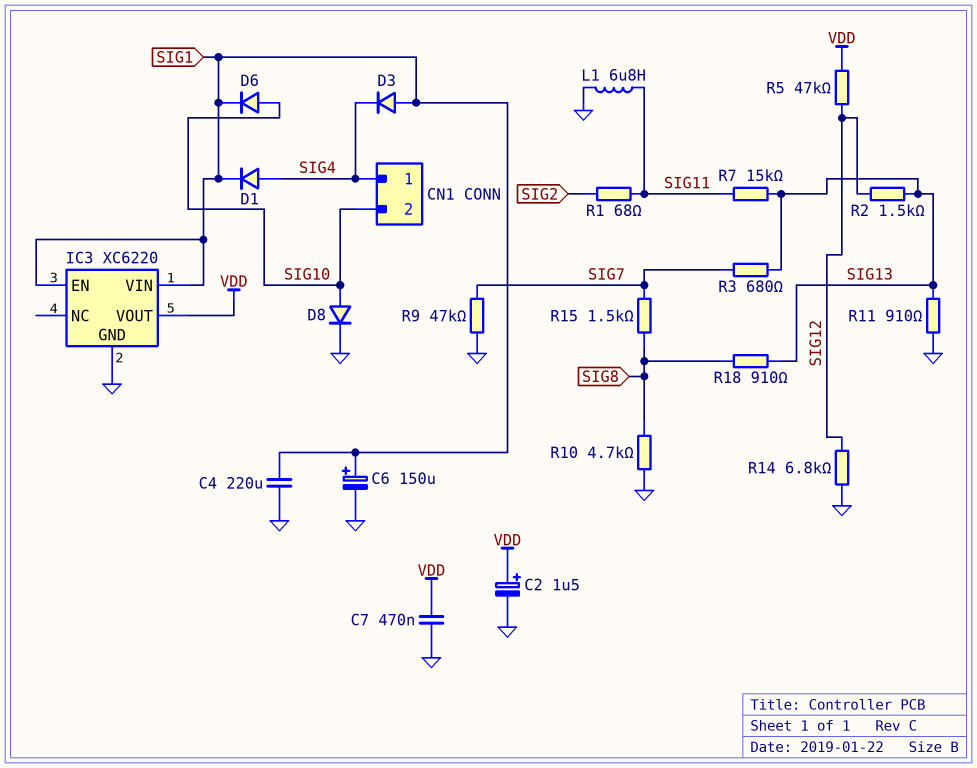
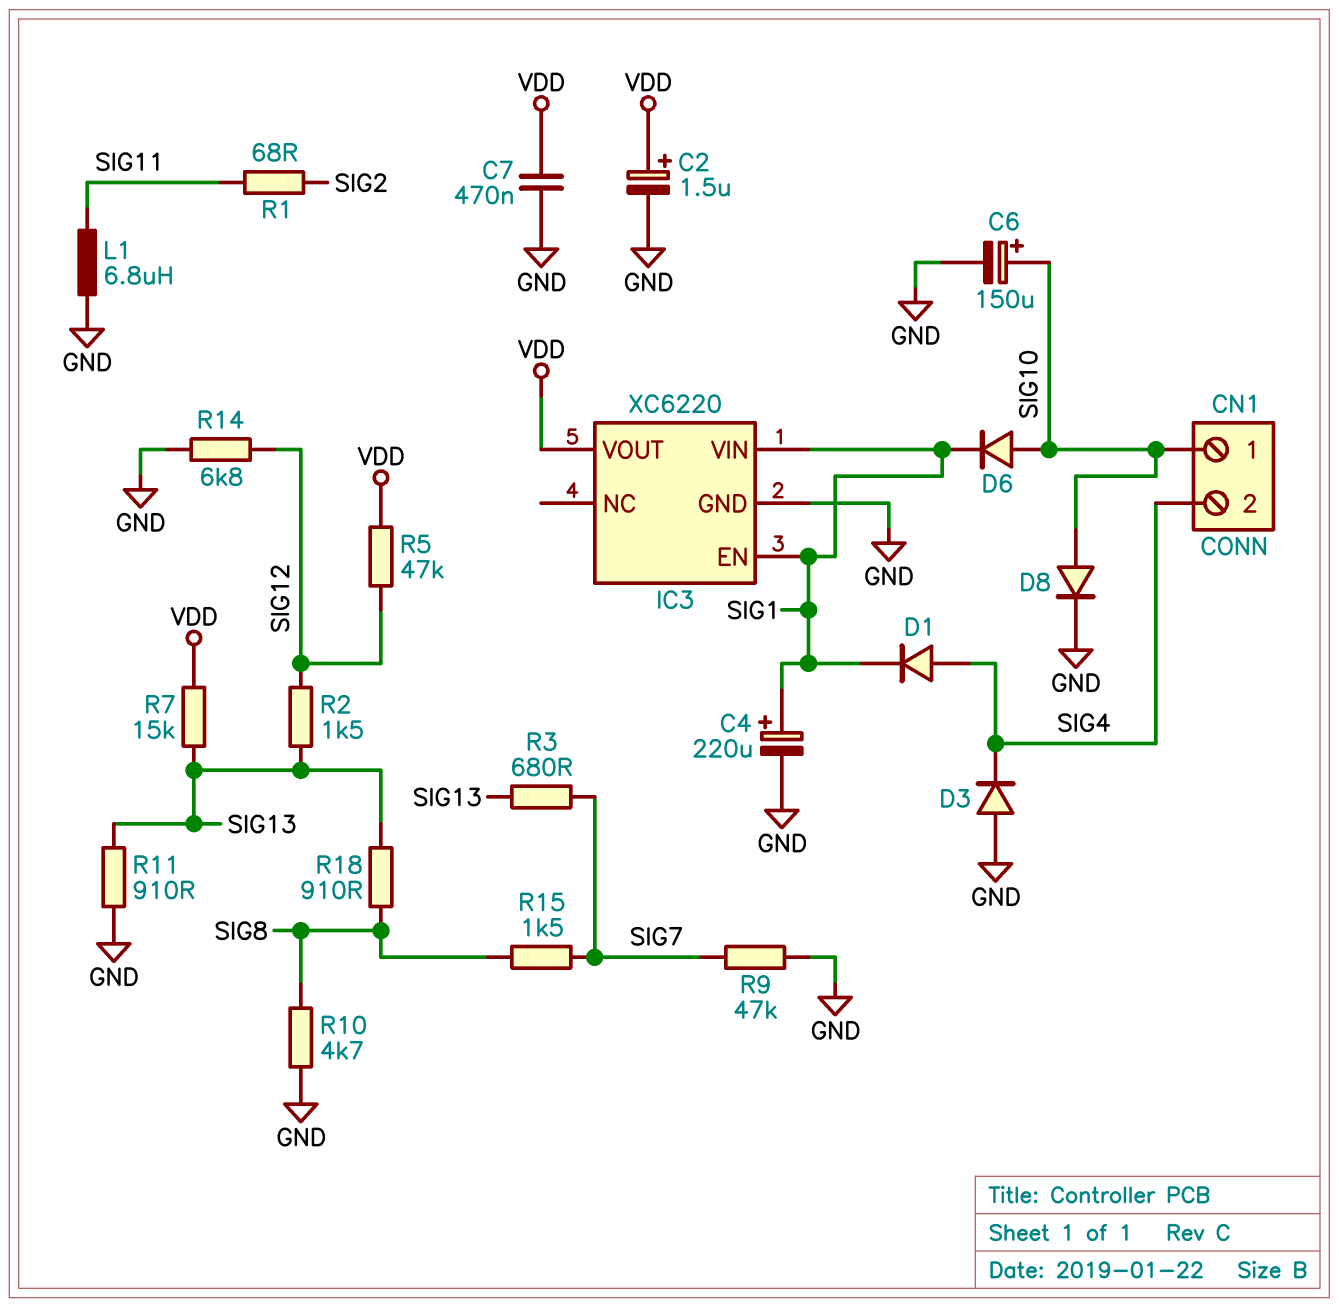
C4: 220uF (GND, SIG1) -> 220uF (plus SIG1, minus GND)
C6: 150uF (plus SIG1, minus GND) -> 150uF (plus SIG10, minus GND)
CN1 pin 1: SIG4 -> SIG10
CN1 pin 2: SIG10 -> SIG4
D3: diode (A SIG1, K SIG4) -> diode (A GND, K SIG4)
R7: 15k (SIG11, SIG13) -> 15k (SIG13, VDD)

